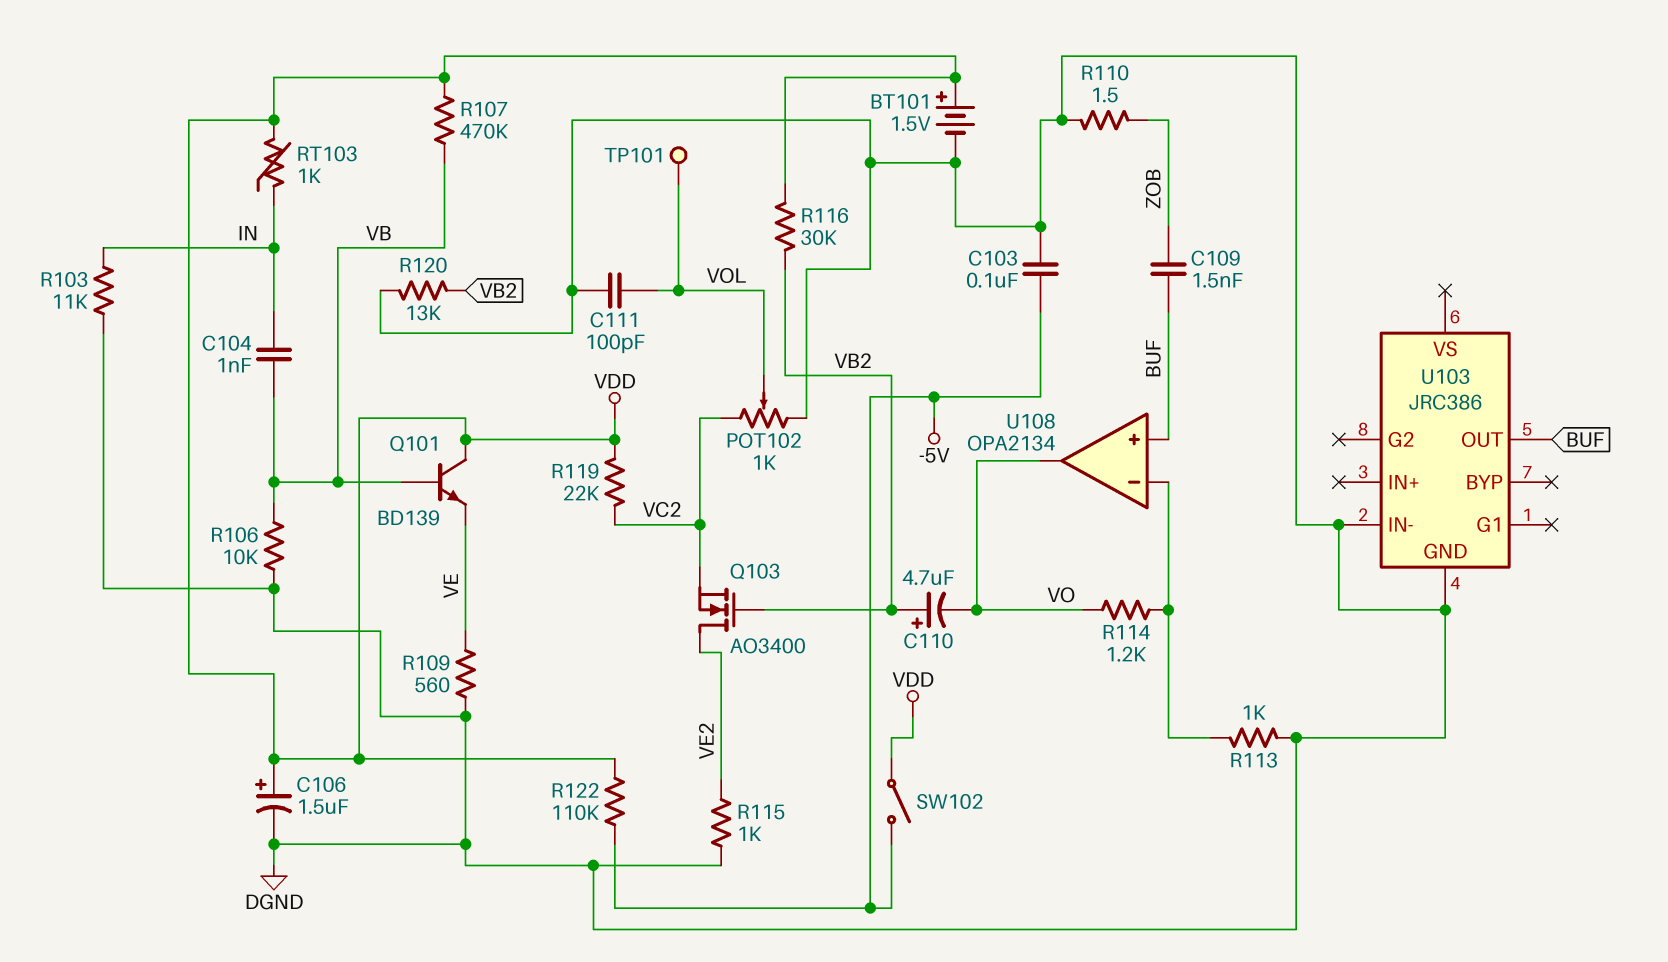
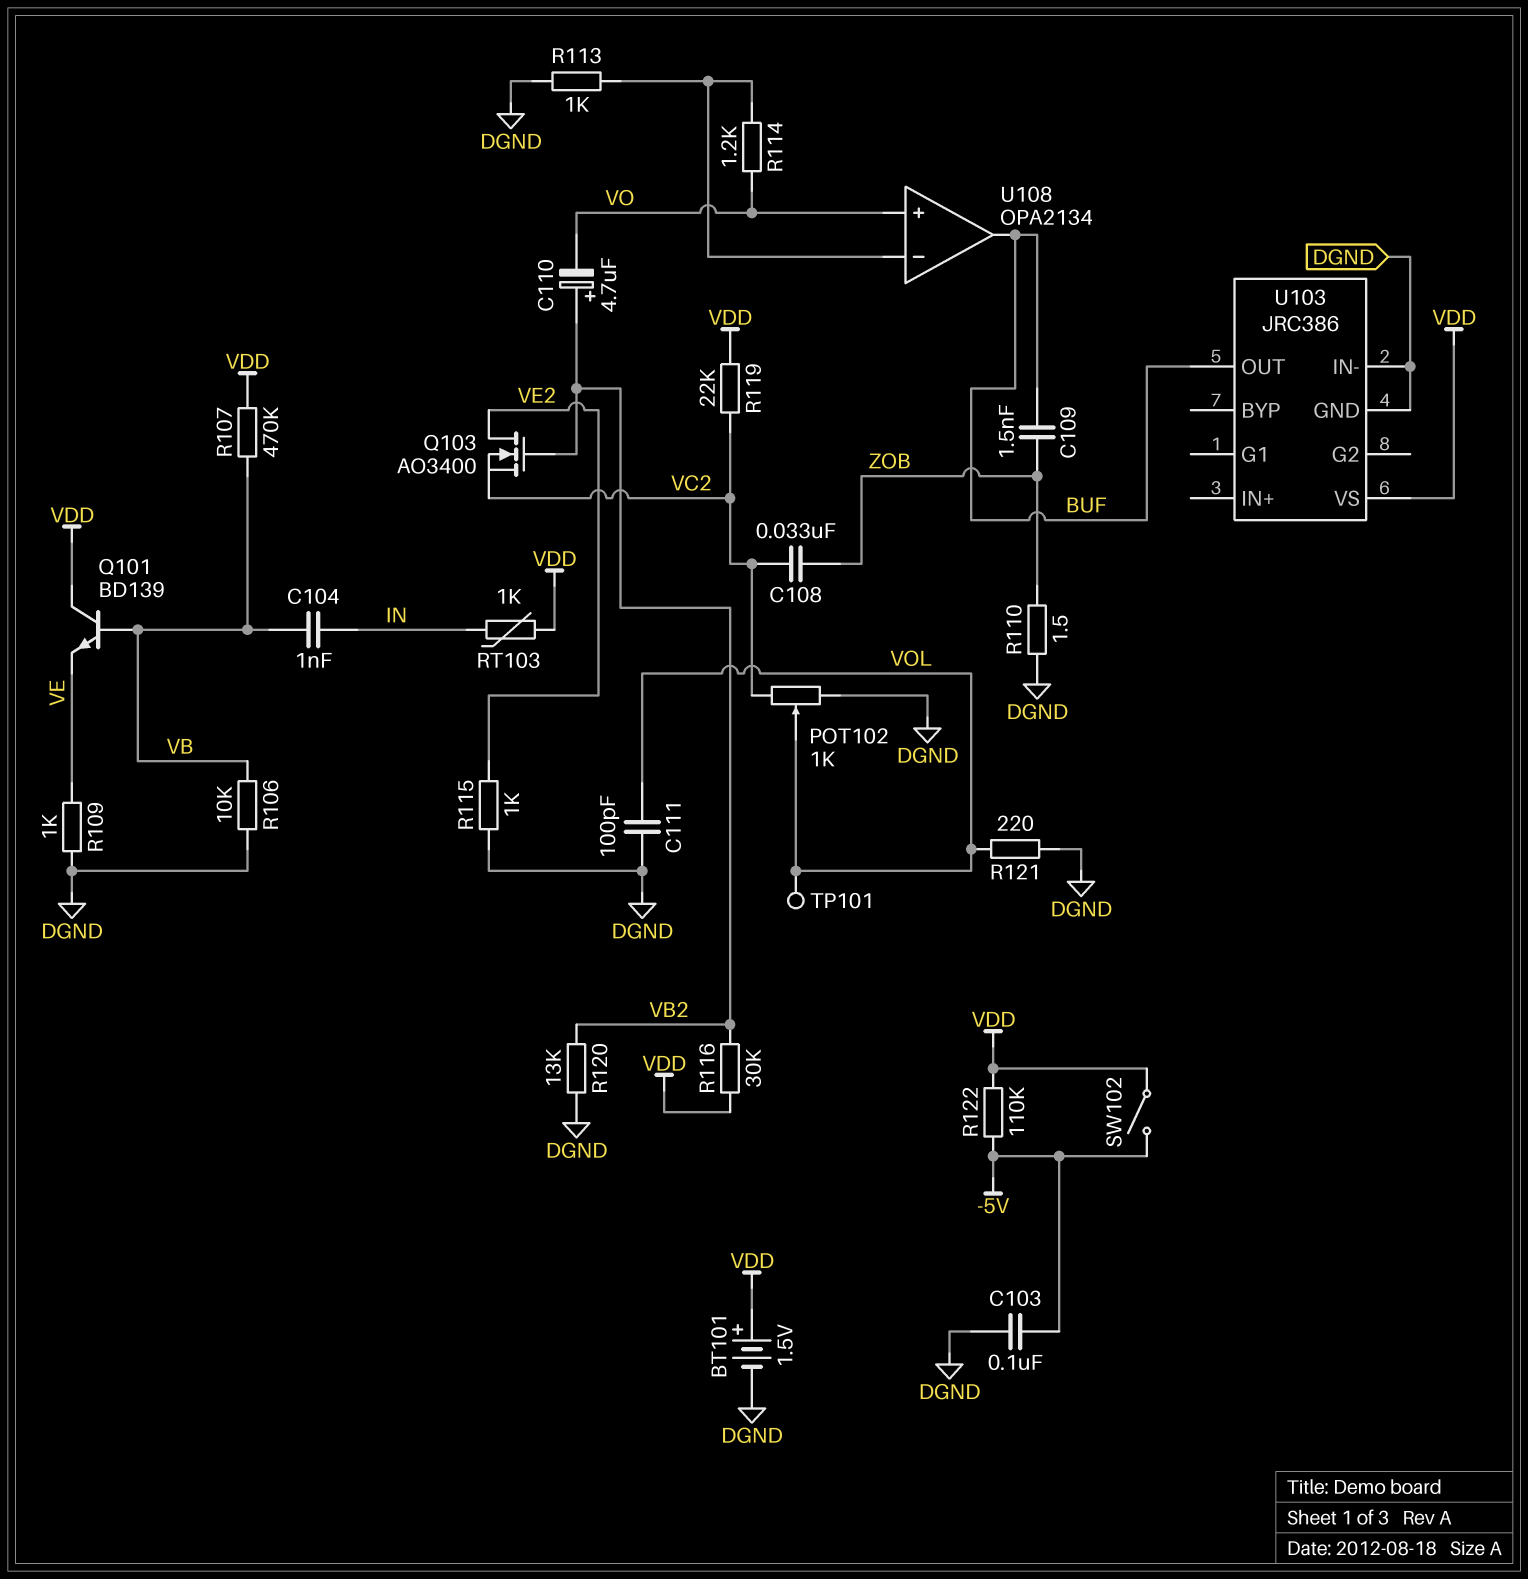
C106: 1.5uF (plus VDD, minus DGND) -> none
C108: none -> 33nF (VC2, ZOB)
R103: 11k (DGND, IN) -> none
R109: 560 (DGND, VE) -> 1k (DGND, VE)
R121: none -> 220 (DGND, VOL)
U103 pin VS: none -> VDD
U108 pin in+: BUF -> VO
U108 pin out: VO -> BUF

